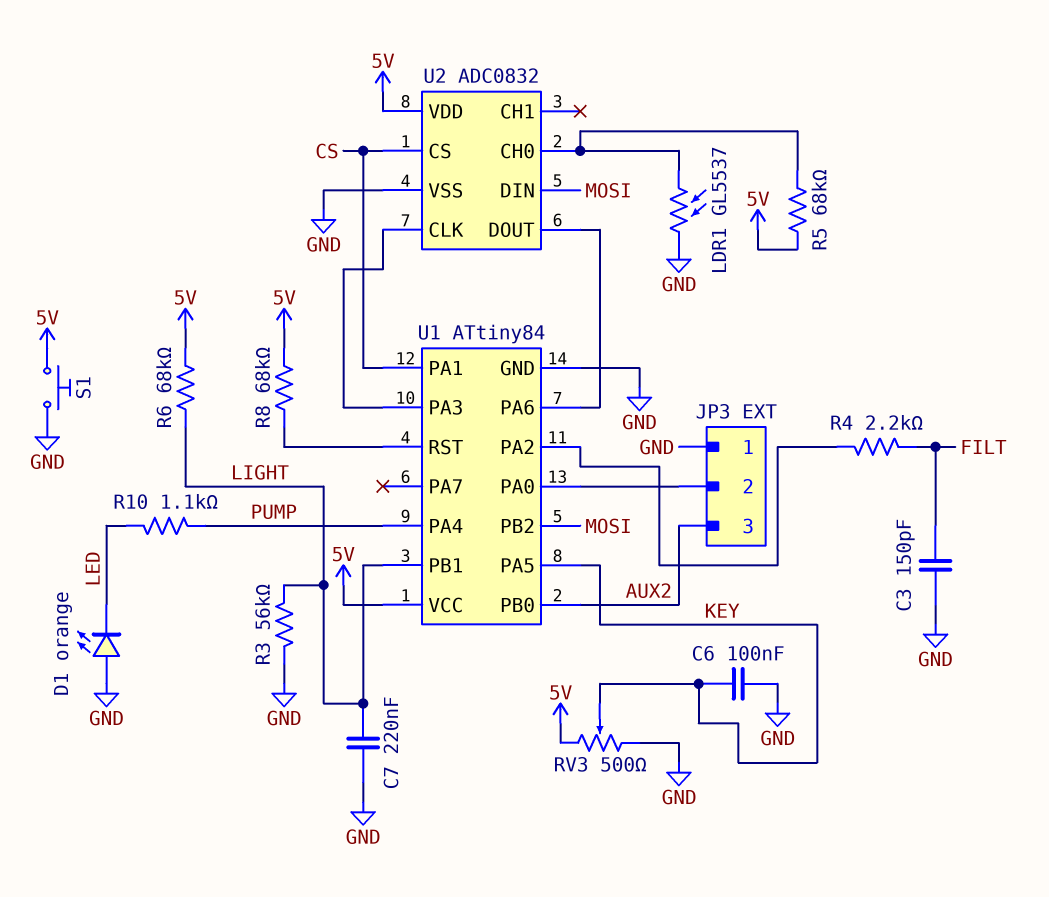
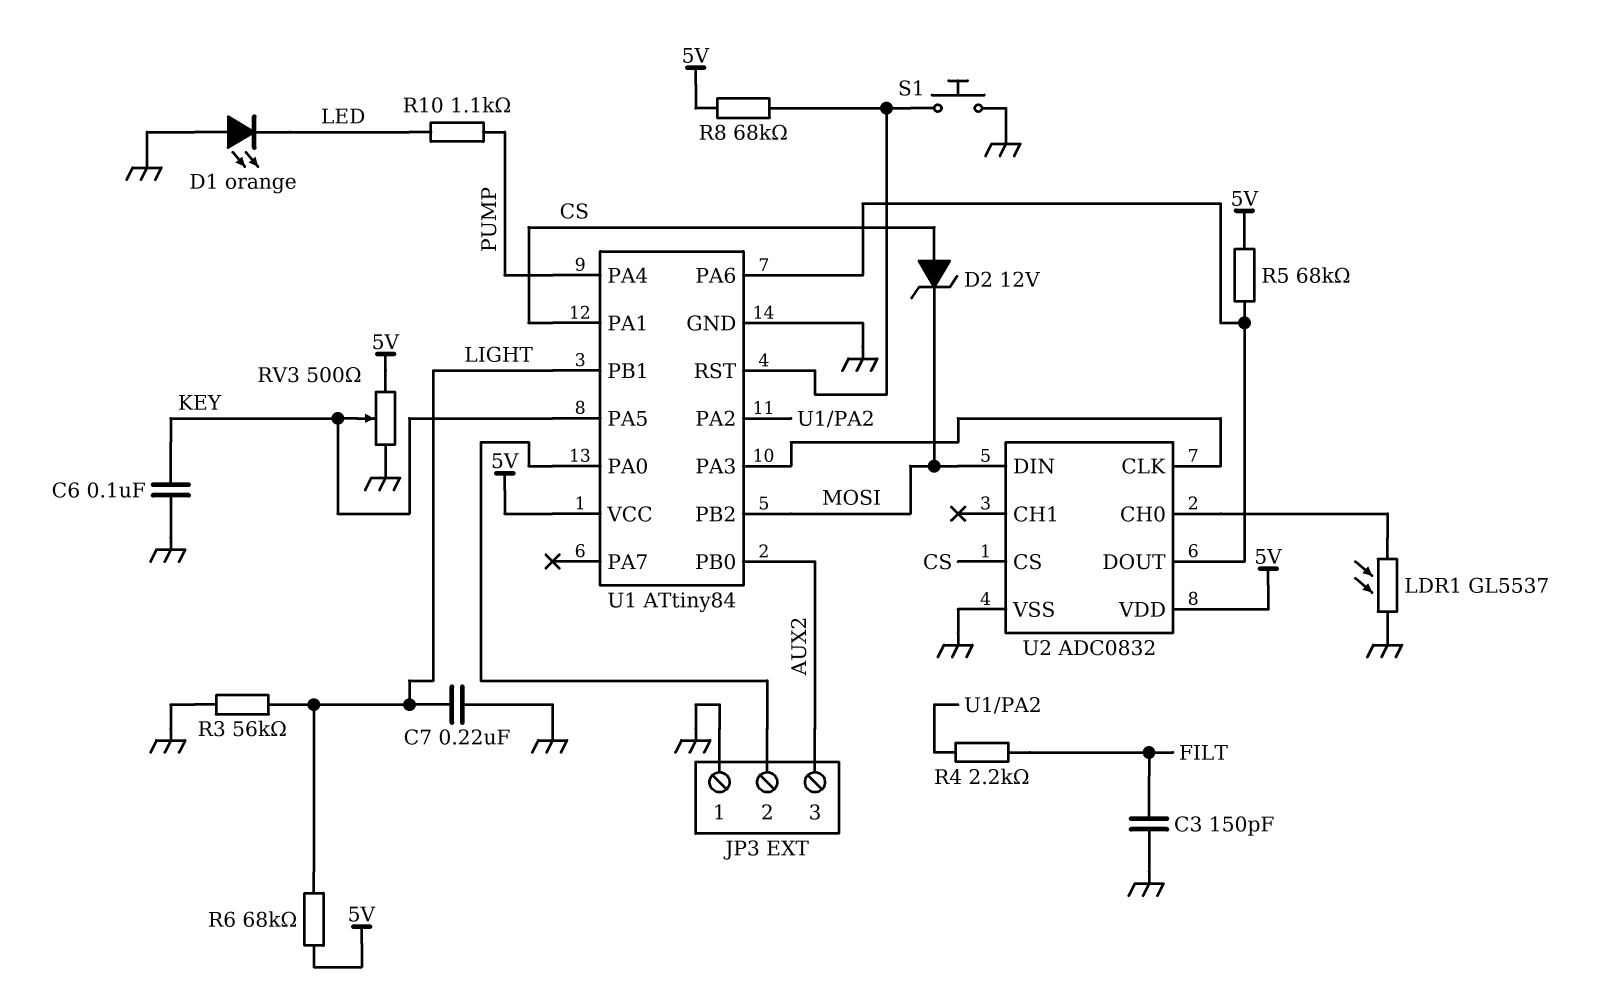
D2: none -> zener 12V (A CS, K MOSI)
R5: 68k (5V, U2/CH0) -> 68k (5V, U1/PA6)
S1: button (5V, GND) -> button (GND, U1/RST)

